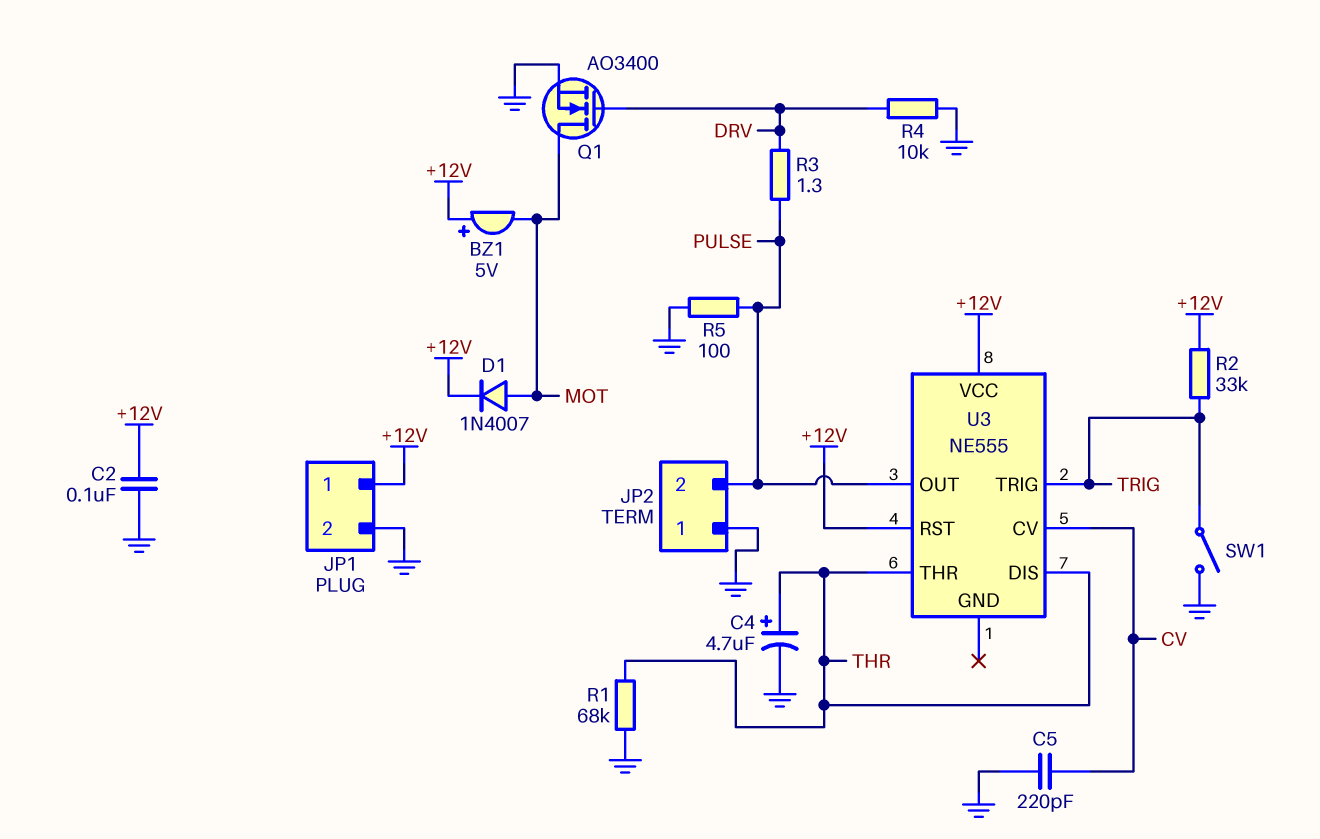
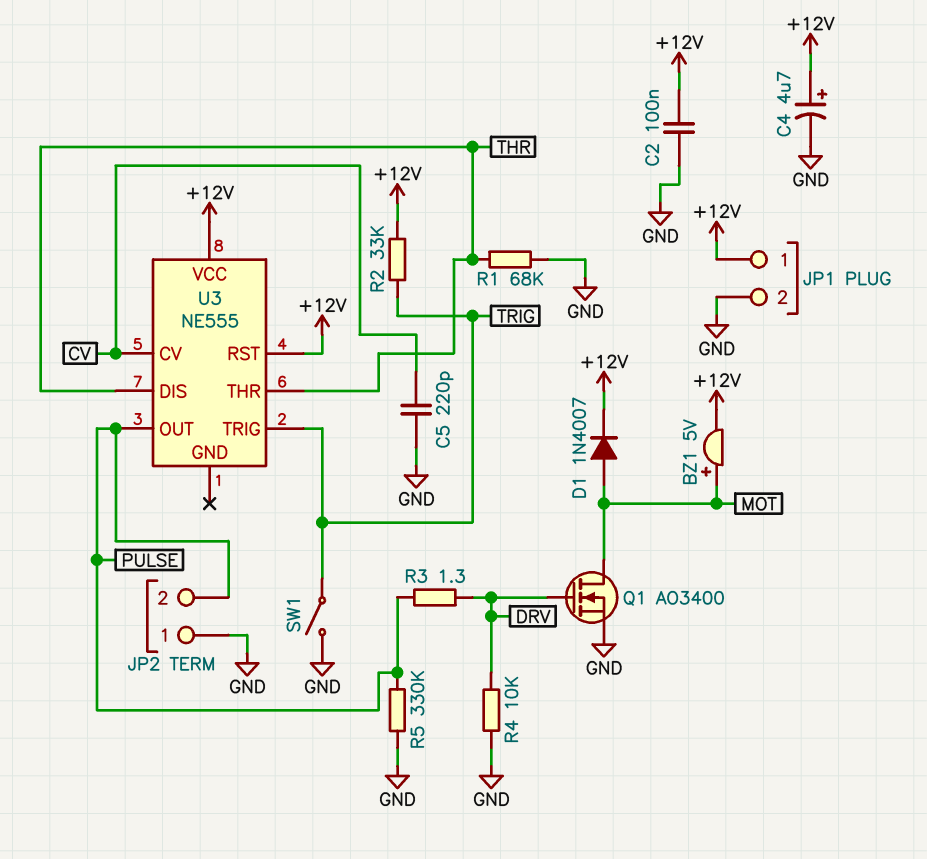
BZ1: buzzer 5V (plus +12V, minus MOT) -> buzzer 5V (plus MOT, minus +12V)
C4: 4.7uF (plus THR, minus GND) -> 4.7uF (plus +12V, minus GND)
R5: 100 (GND, PULSE) -> 330k (GND, PULSE)

